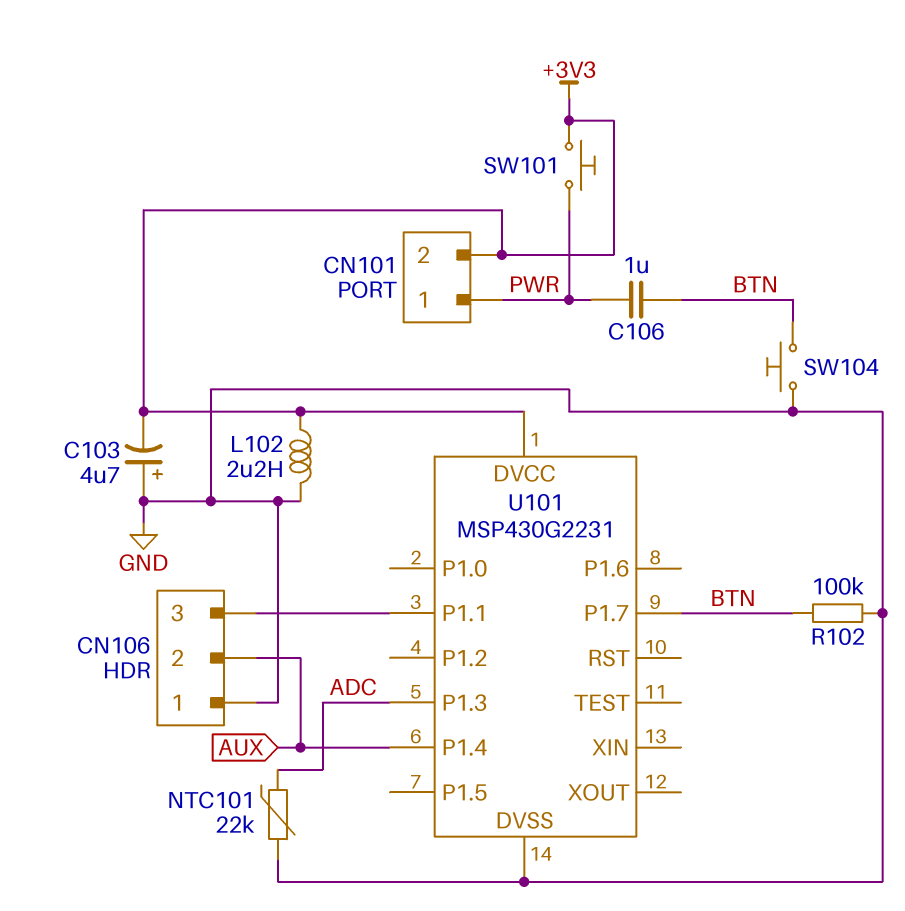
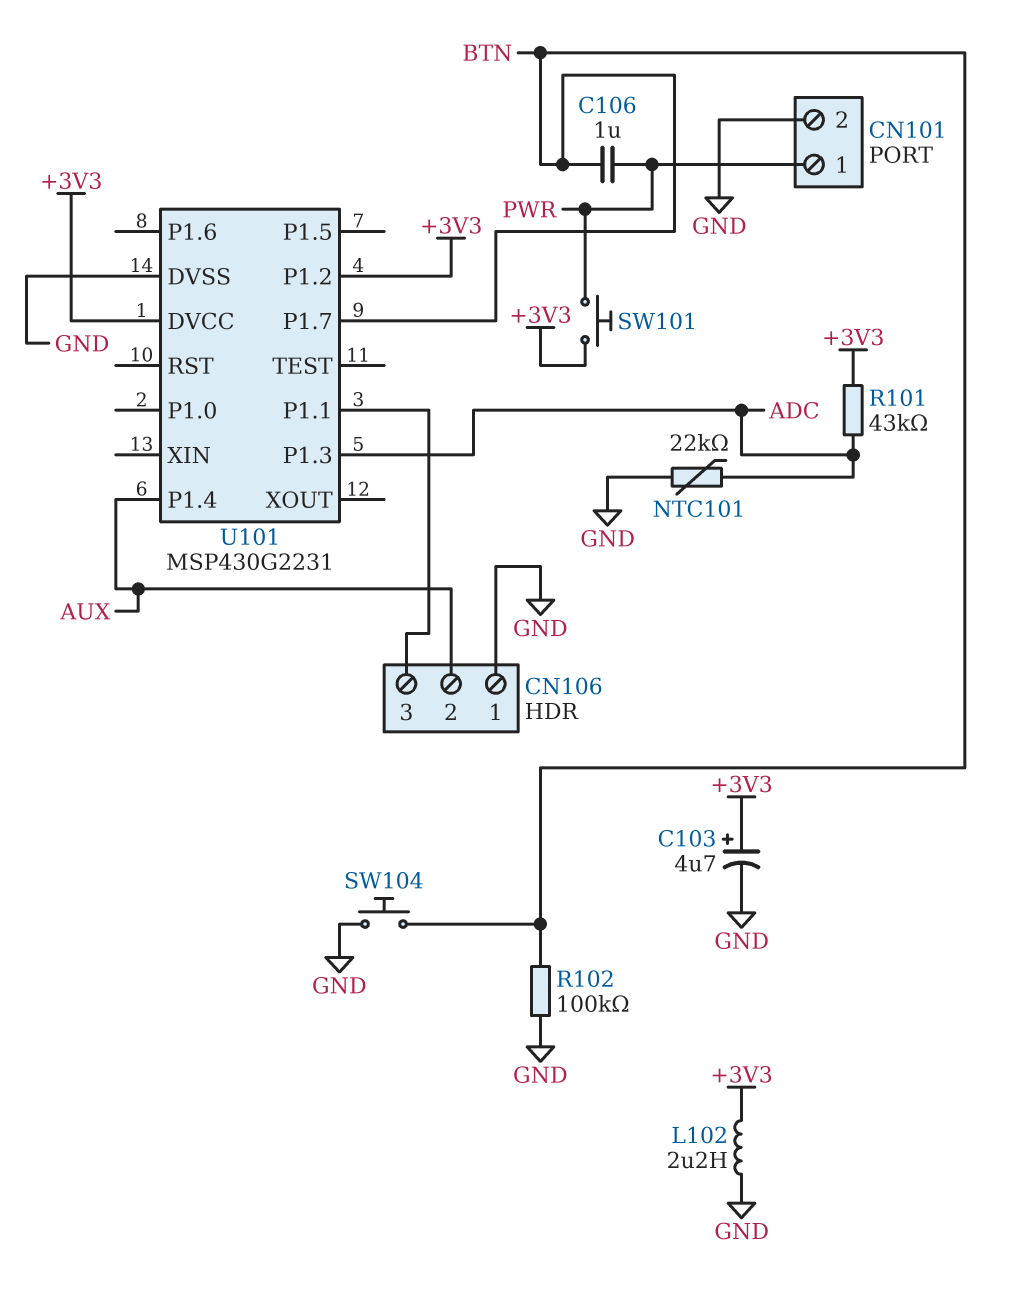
C103: 4.7uF (plus GND, minus +3V3) -> 4.7uF (plus +3V3, minus GND)
CN101 pin 2: +3V3 -> GND
R101: none -> 43k (+3V3, ADC)
U101 pin P1.2: none -> +3V3

